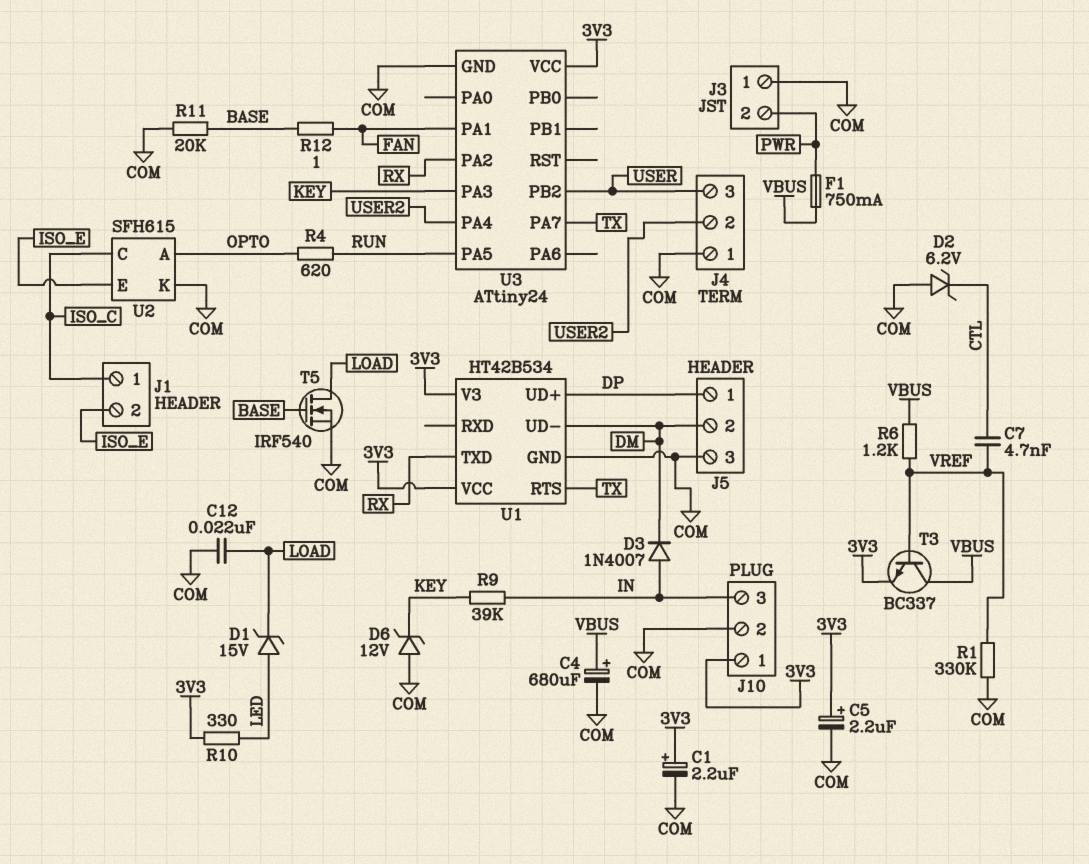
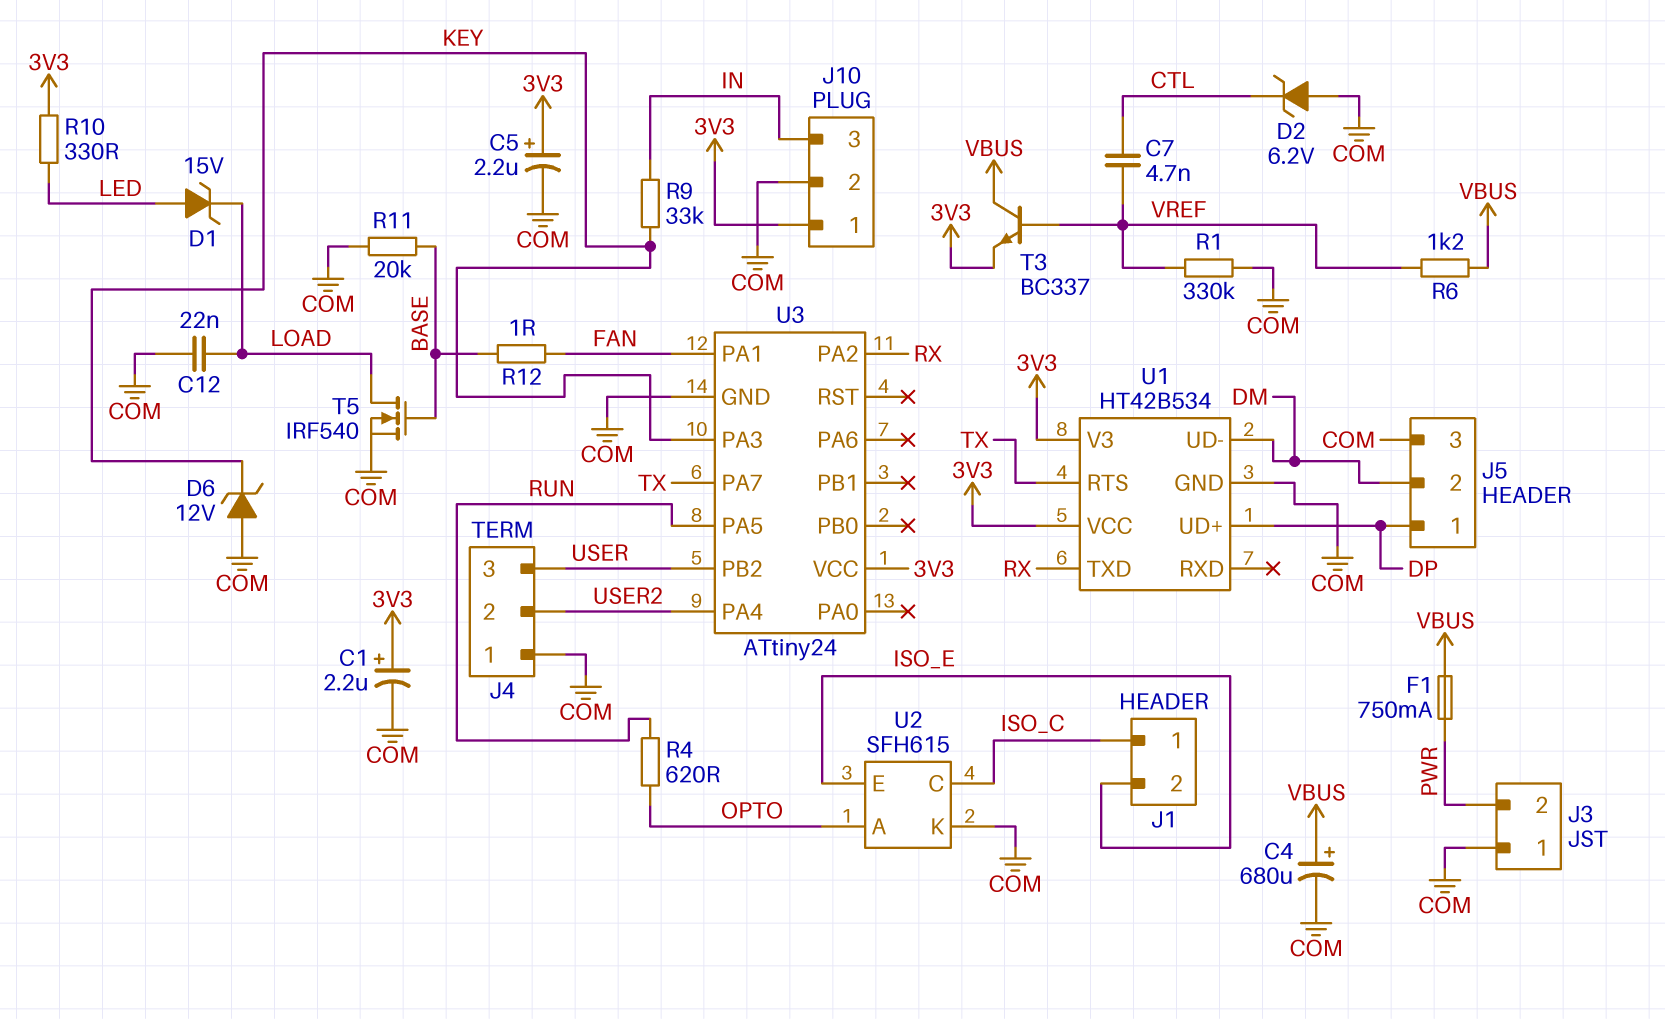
D3: diode 1N4007 (A IN, K DM) -> none
R9: 39k (IN, KEY) -> 33k (IN, KEY)

